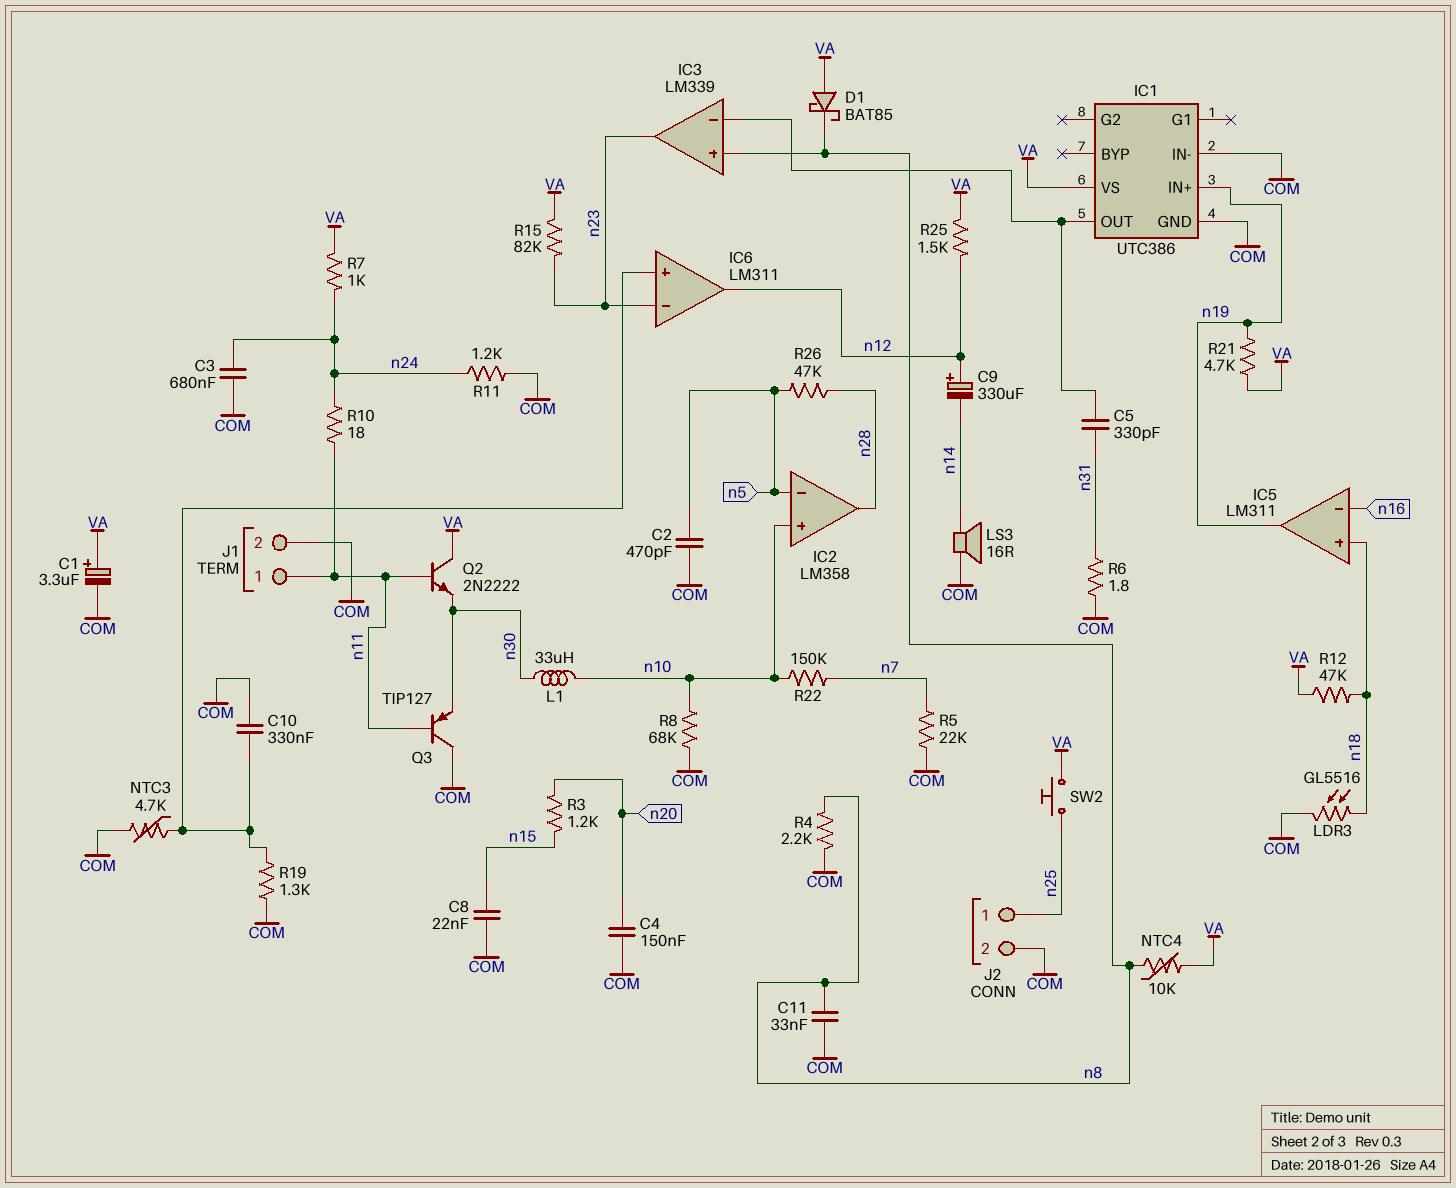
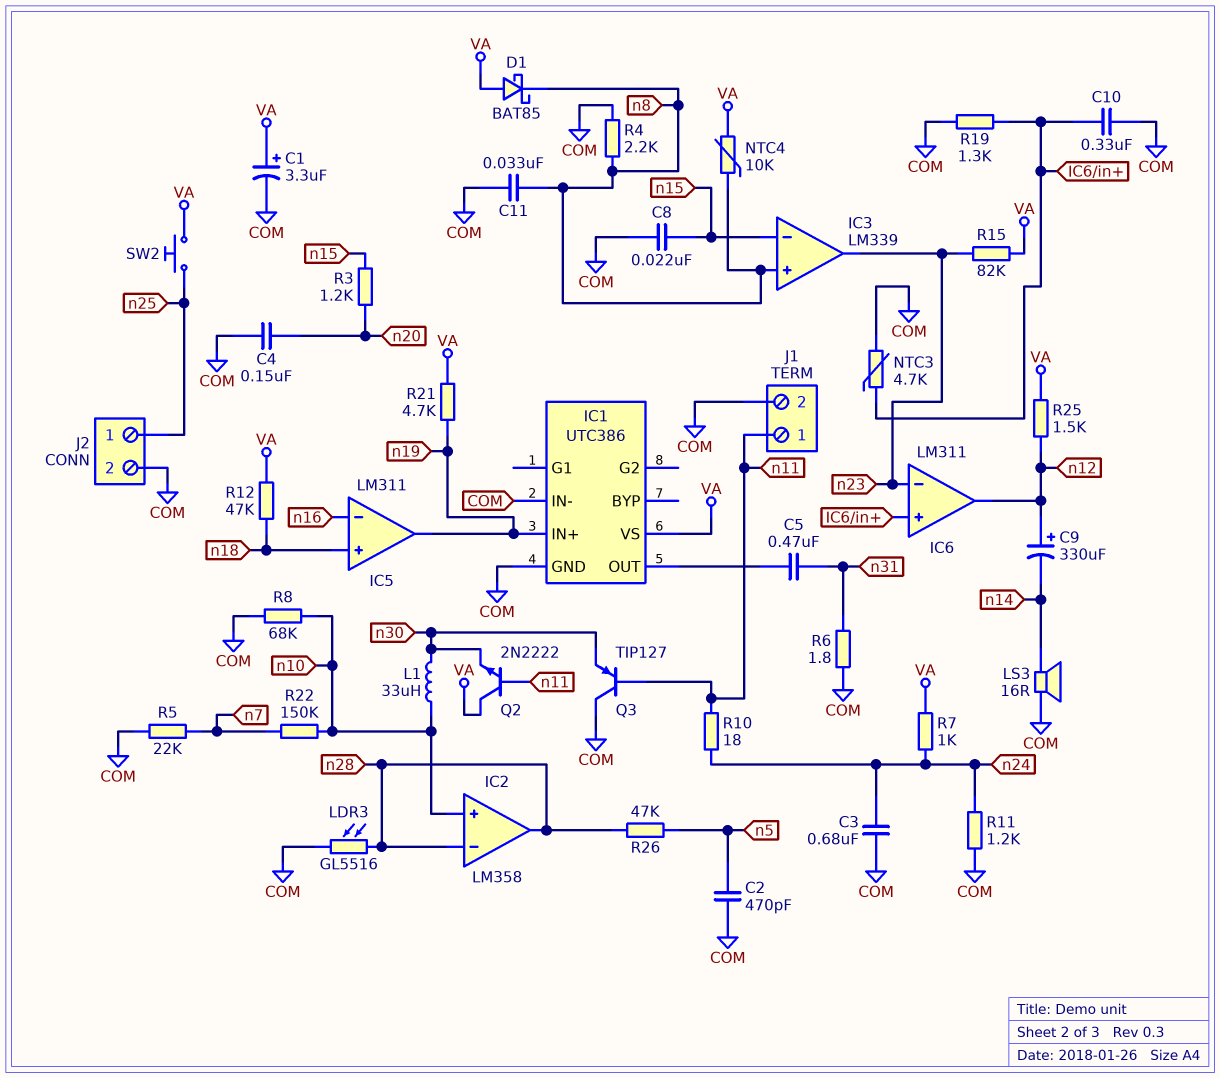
C5: 330pF (IC1/OUT, n31) -> 470nF (IC1/OUT, n31)
IC2 pin in-: n5 -> n28
IC3 pin in-: IC1/OUT -> n15
LDR3: GL5516 (COM, n18) -> GL5516 (COM, n28)

